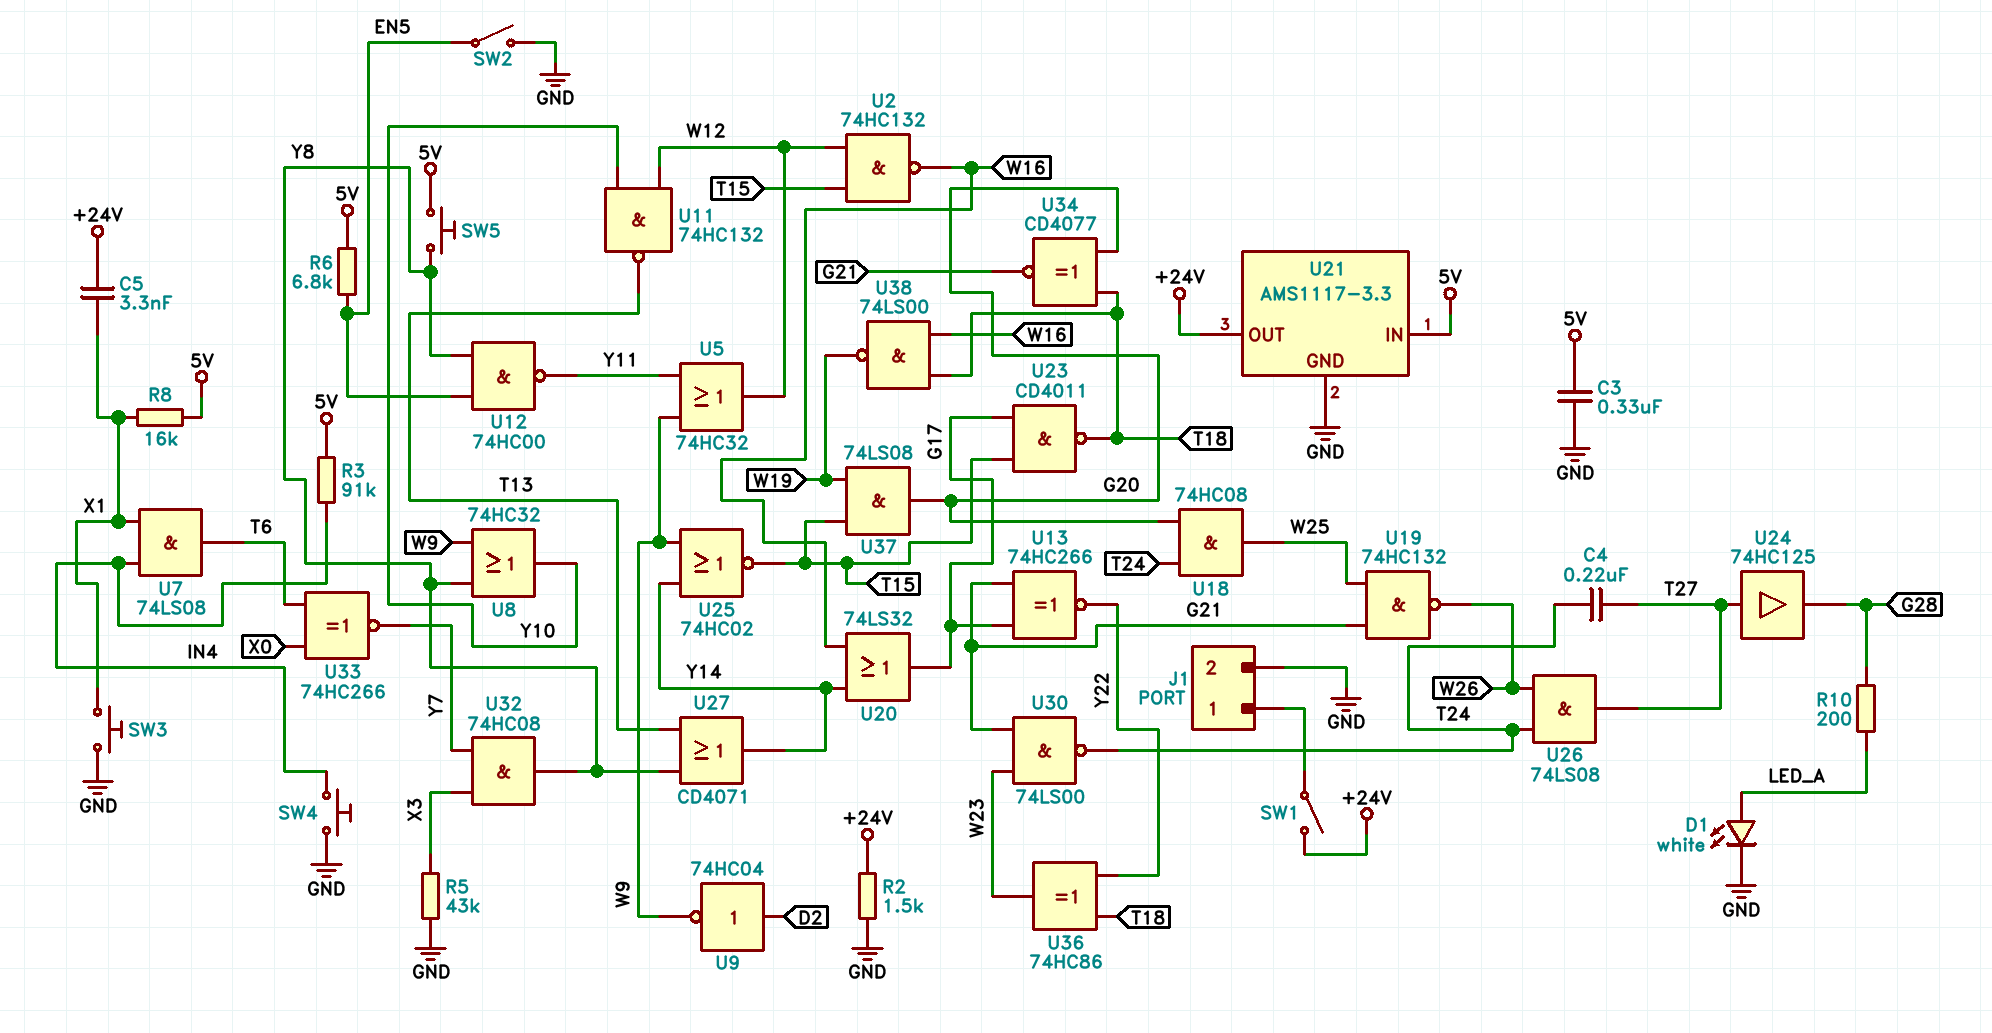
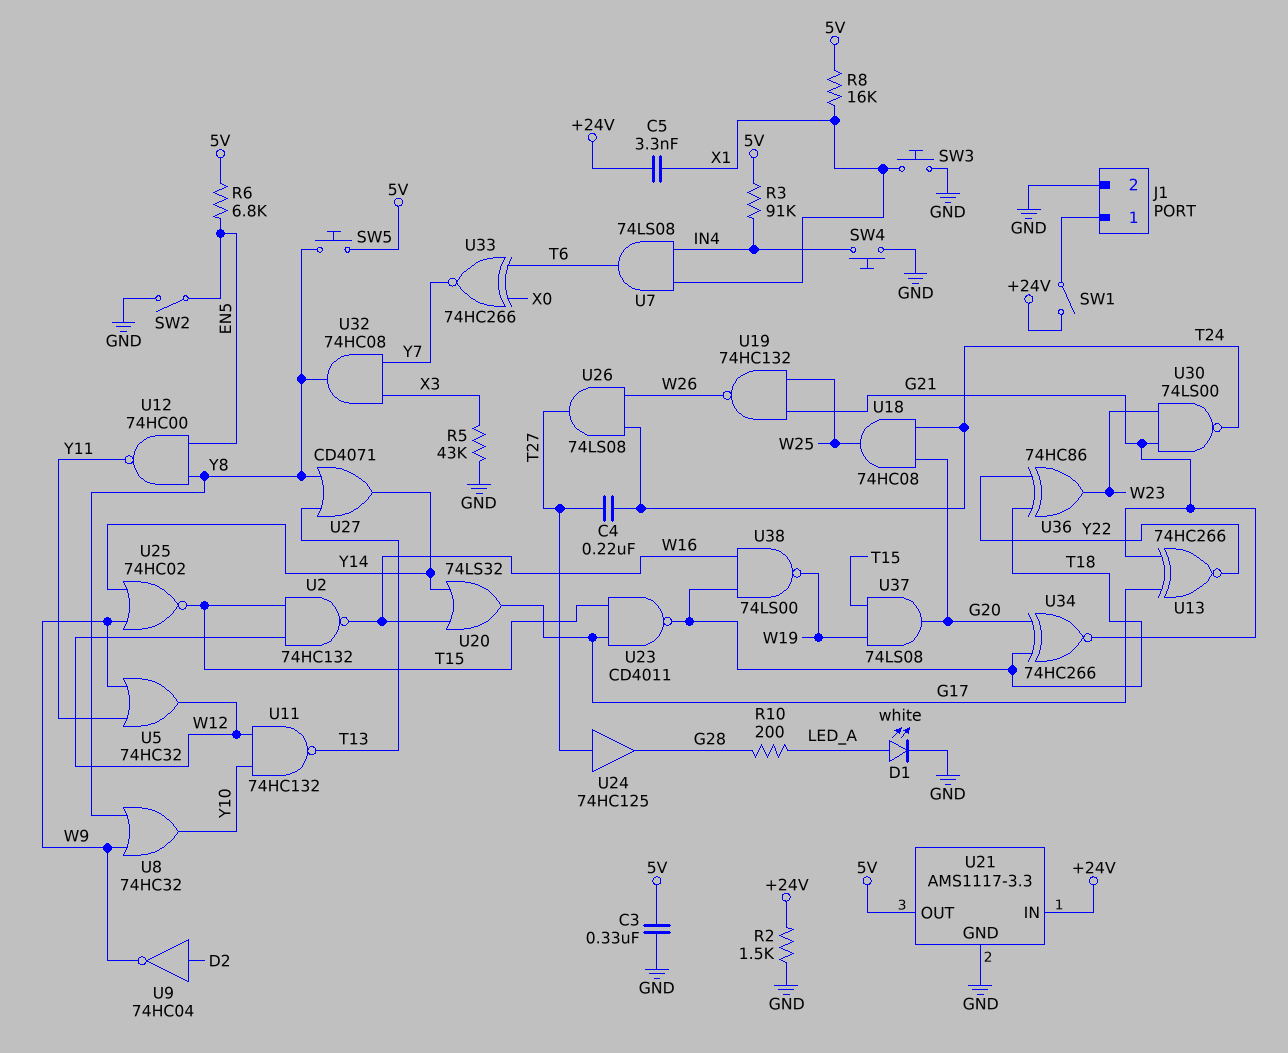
U21 pin IN: 5V -> +24V
U21 pin OUT: +24V -> 5V
U34: XNOR CD4077 (in G20, in T18, out G21) -> XNOR 74HC266 (in G20, in T18, out G21)

